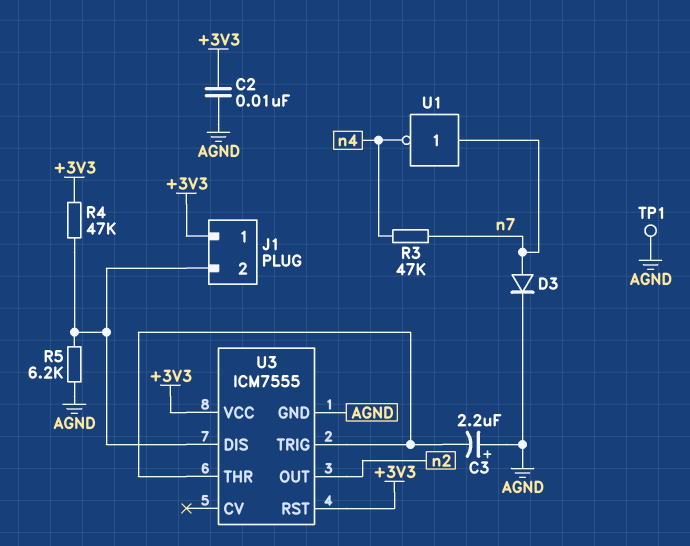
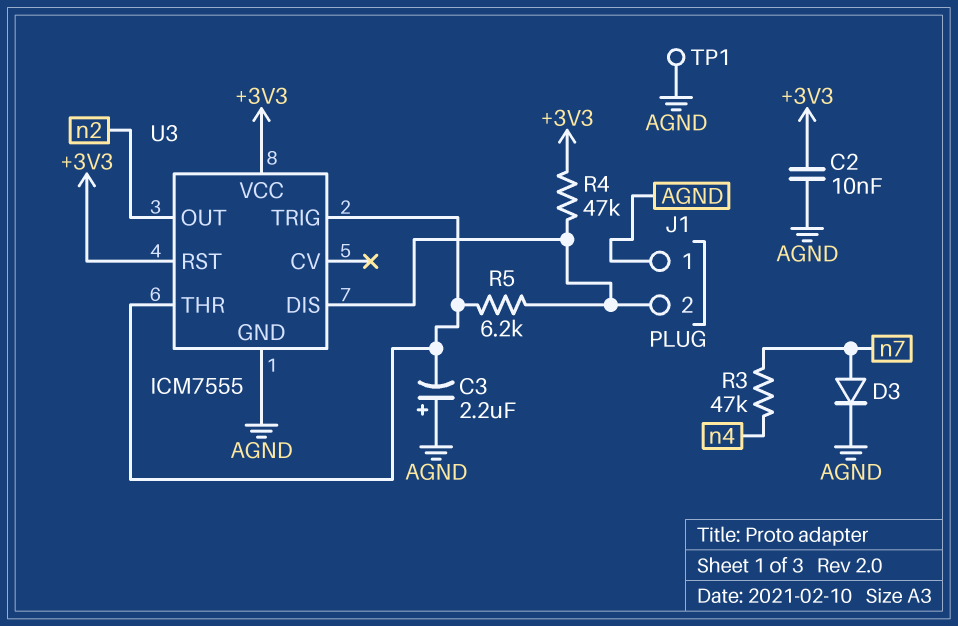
J1 pin 1: +3V3 -> AGND
R5: 6.2k (AGND, J1/2) -> 6.2k (J1/2, U3/THR)
U1: NOT (in n7, out n4) -> none

